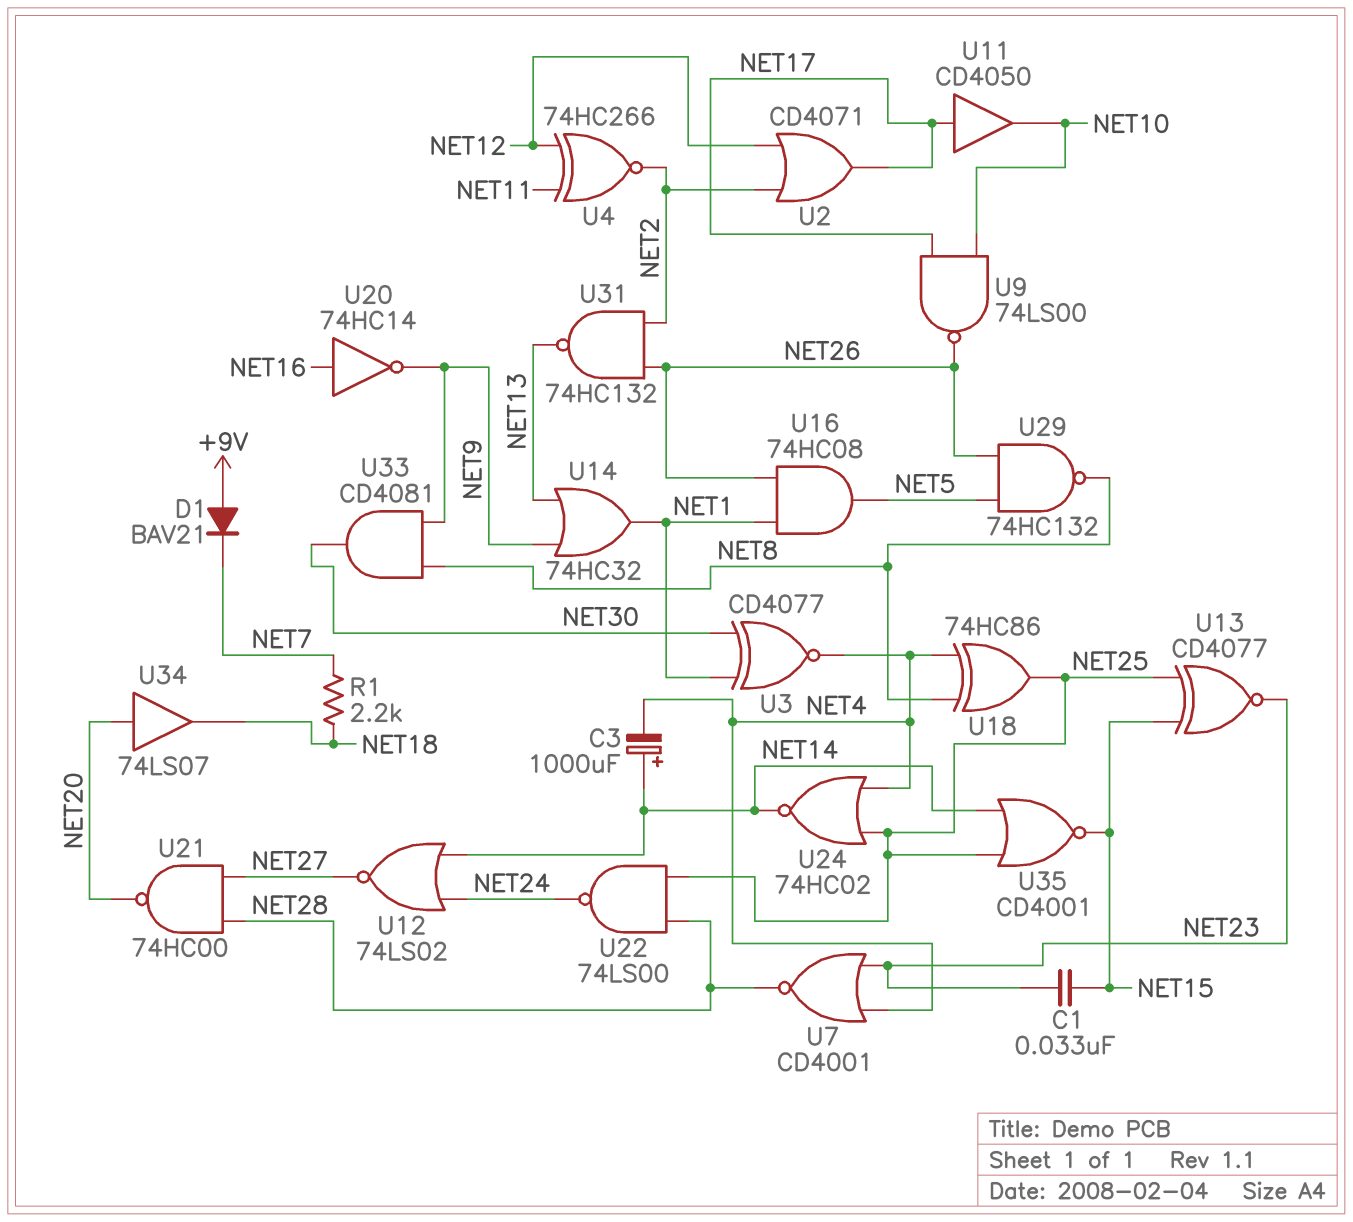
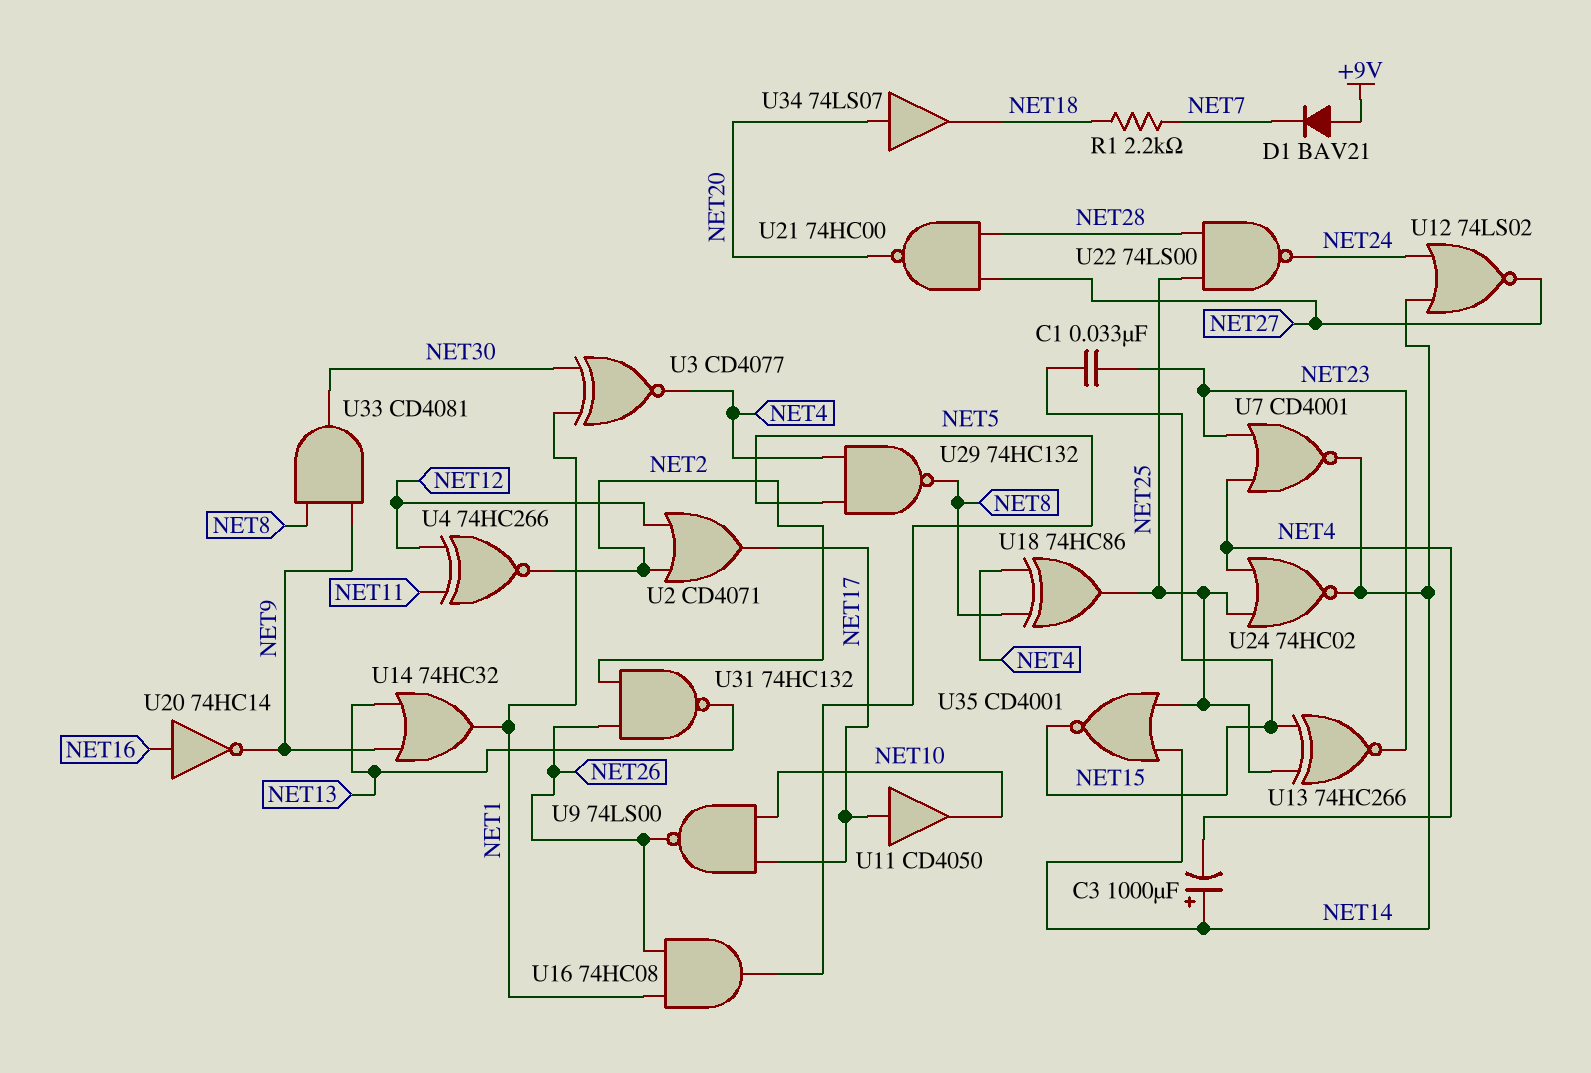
U7: NOR CD4001 (in NET4, in NET23, out NET28) -> NOR CD4001 (in NET4, in NET23, out NET14)
U13: XNOR CD4077 (in NET15, in NET25, out NET23) -> XNOR 74HC266 (in NET15, in NET25, out NET23)
U29: NAND 74HC132 (in NET5, in NET26, out NET8) -> NAND 74HC132 (in NET4, in NET5, out NET8)

